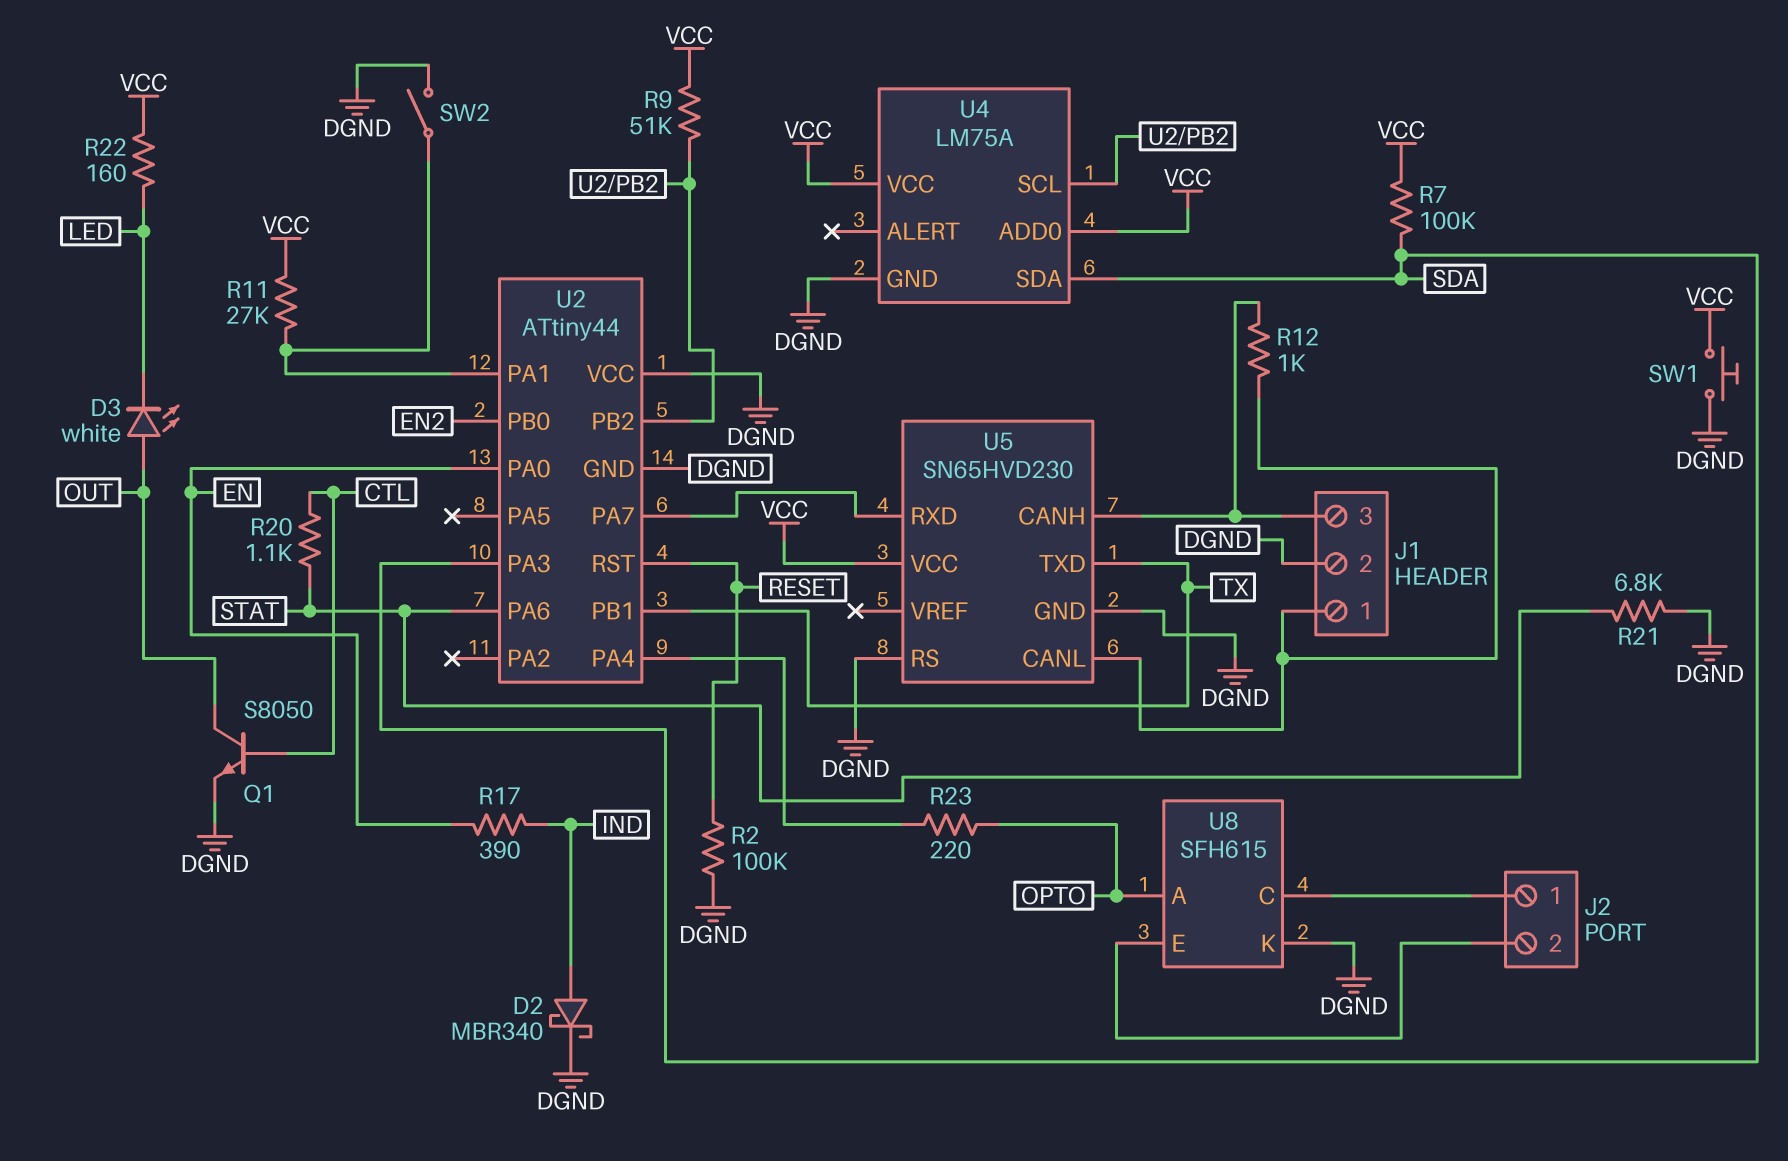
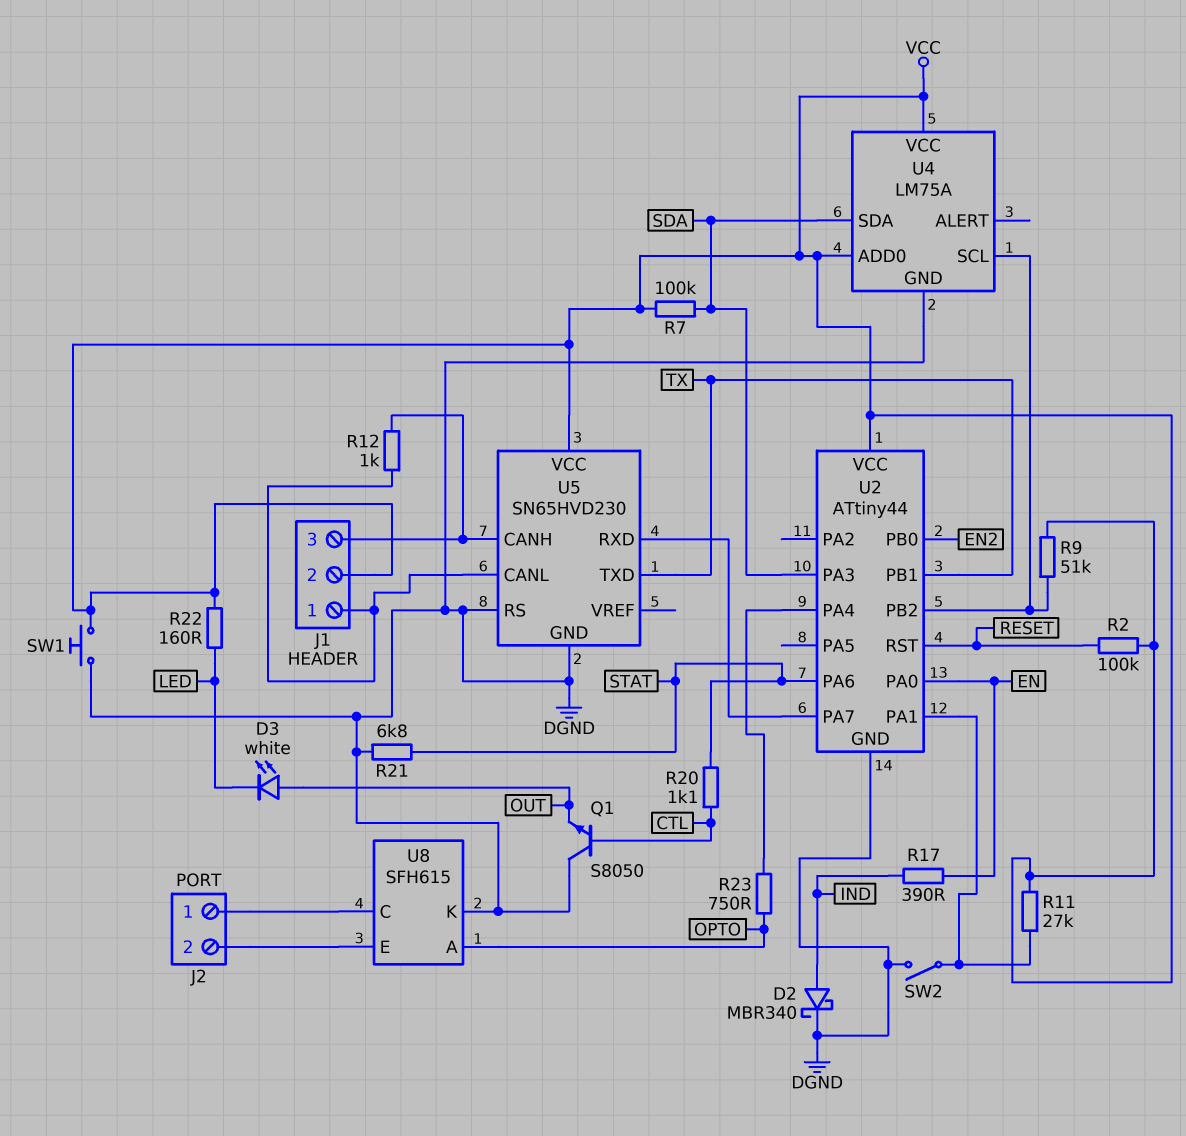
J1 pin 2: DGND -> VCC
Q1: NPN S8050 (B CTL, C OUT, E DGND) -> NPN S8050 (B CTL, C DGND, E OUT)
R2: 100k (DGND, RESET) -> 100k (RESET, VCC)
R23: 220 (OPTO, U2/PA4) -> 750 (OPTO, U2/PA4)
U2 pin VCC: DGND -> VCC

